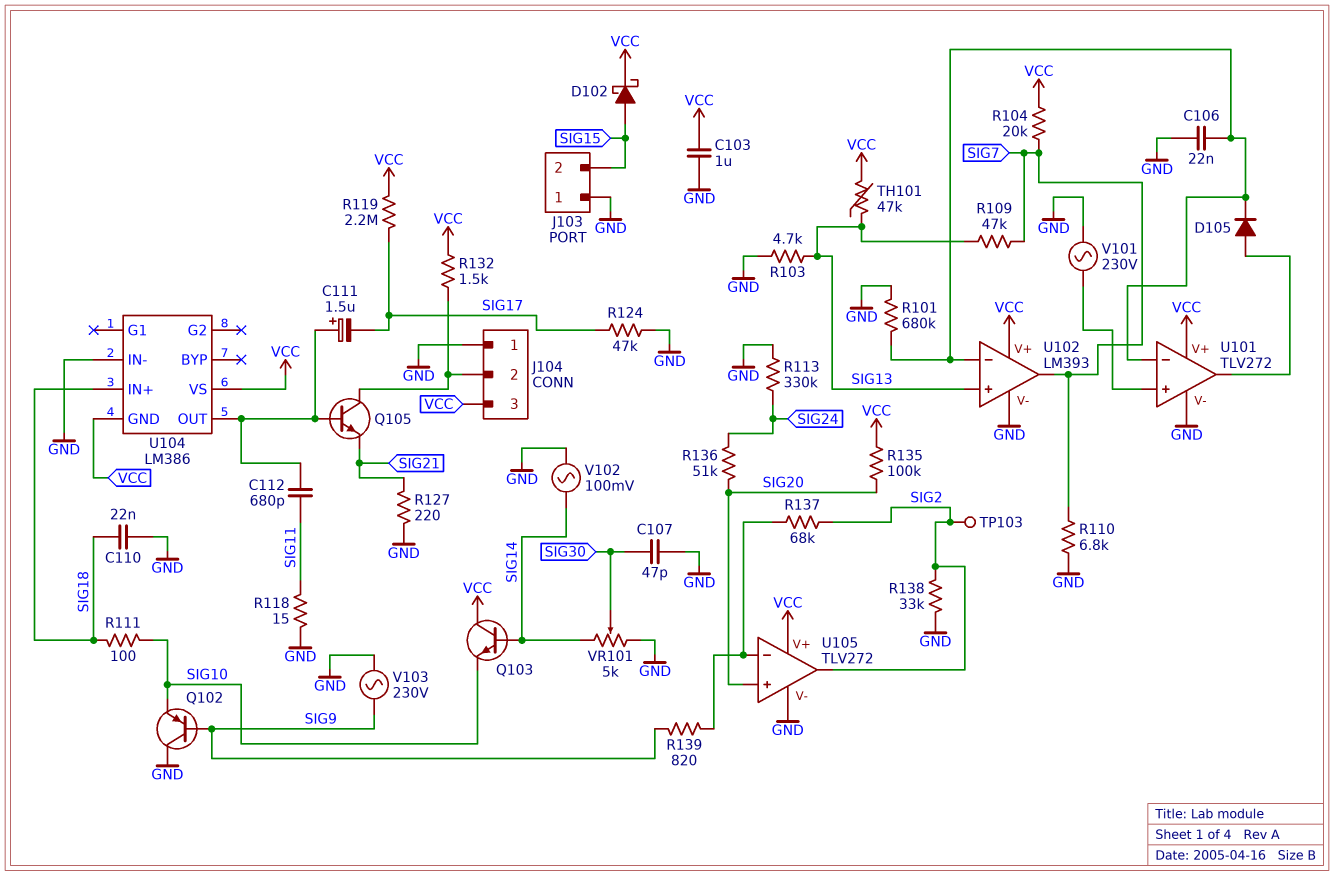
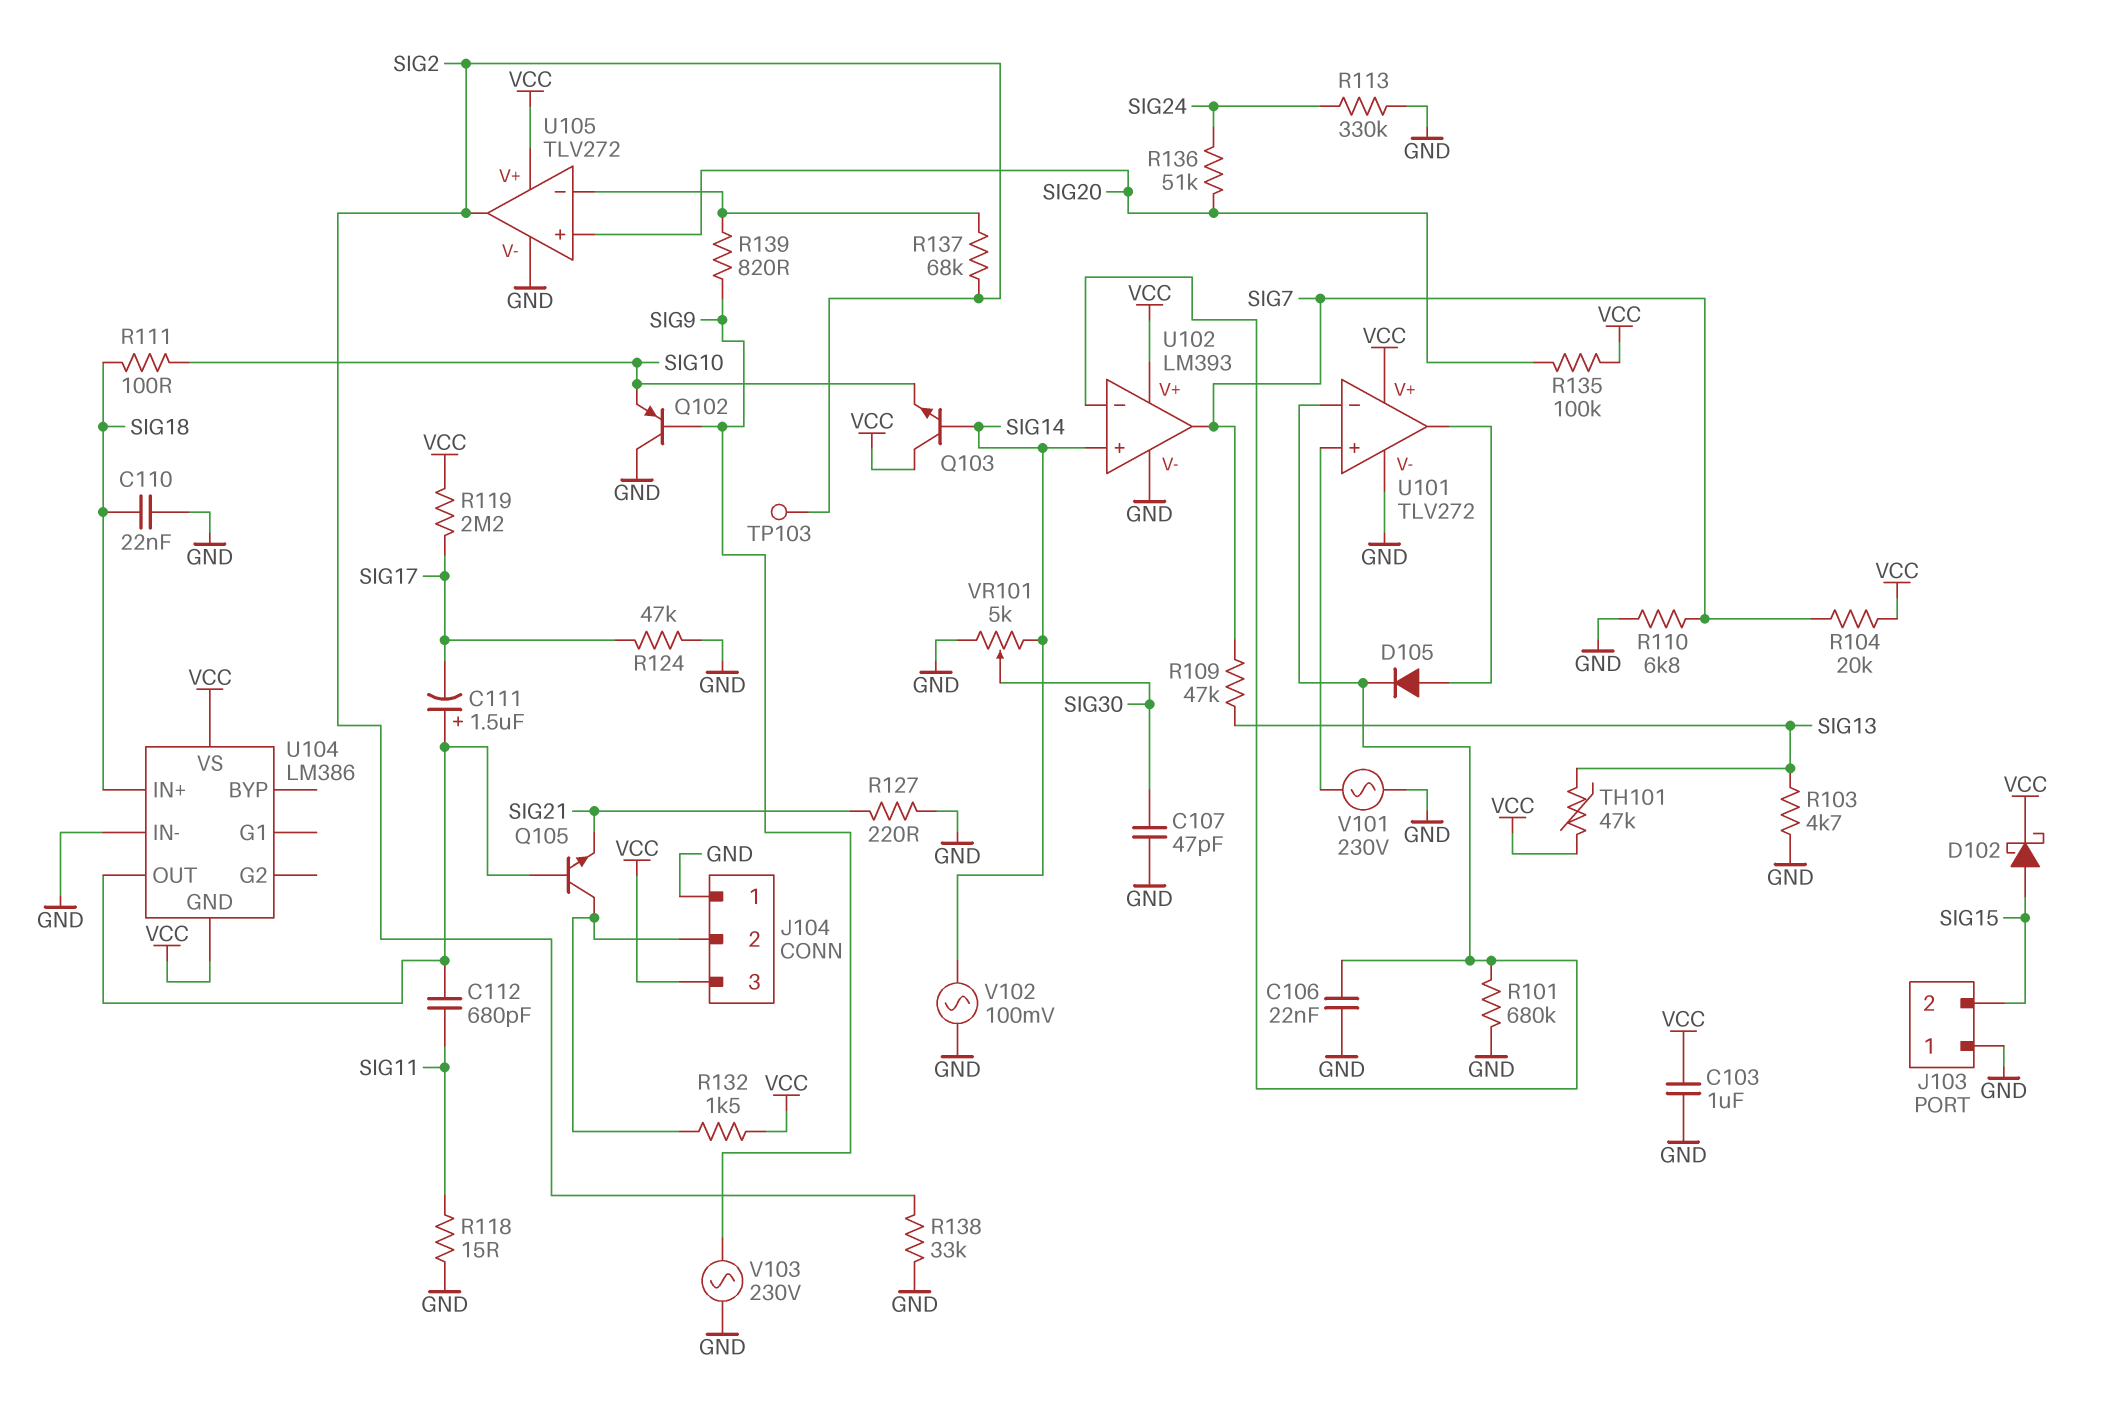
U102 pin in+: SIG13 -> SIG14

